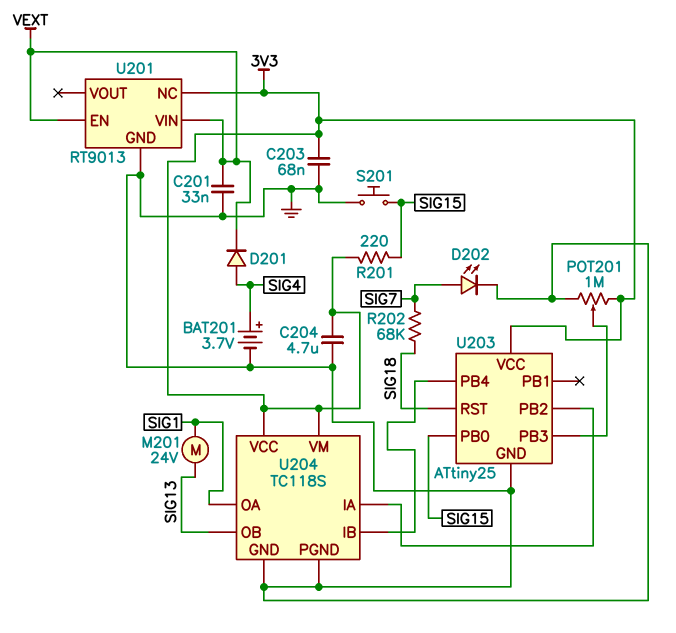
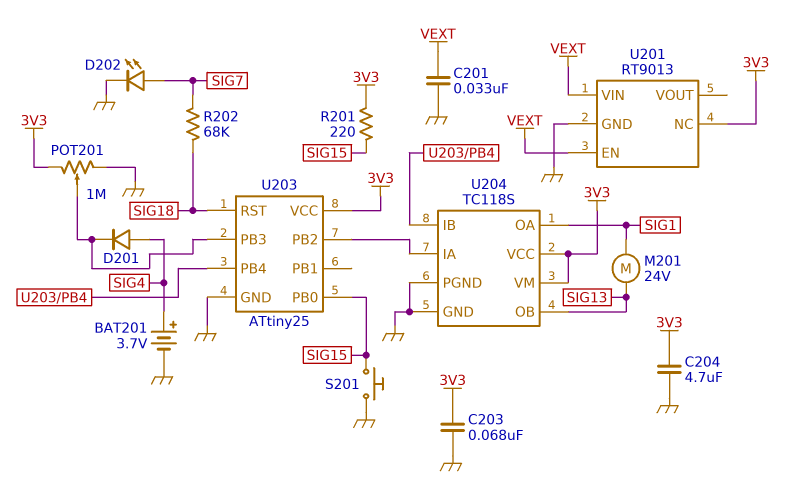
D201: diode (A SIG4, K VEXT) -> diode (A SIG4, K U203/PB3)

